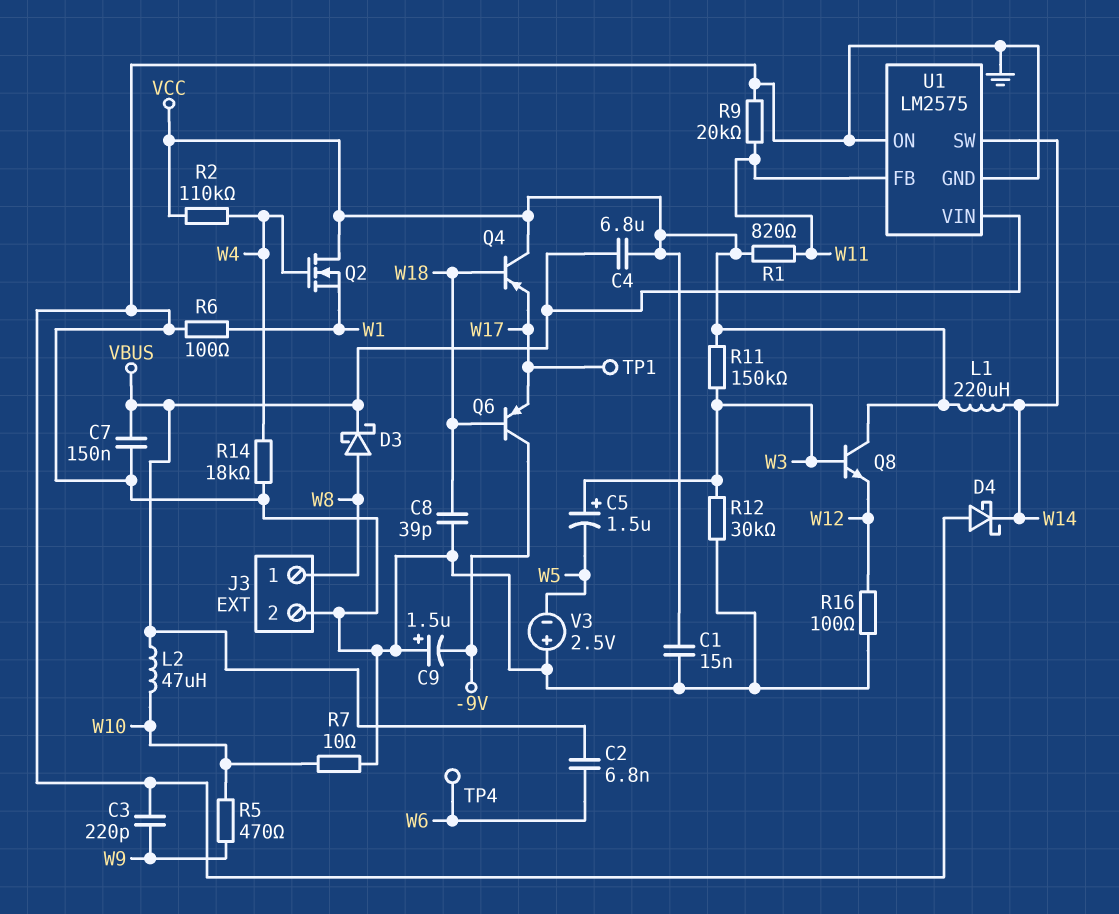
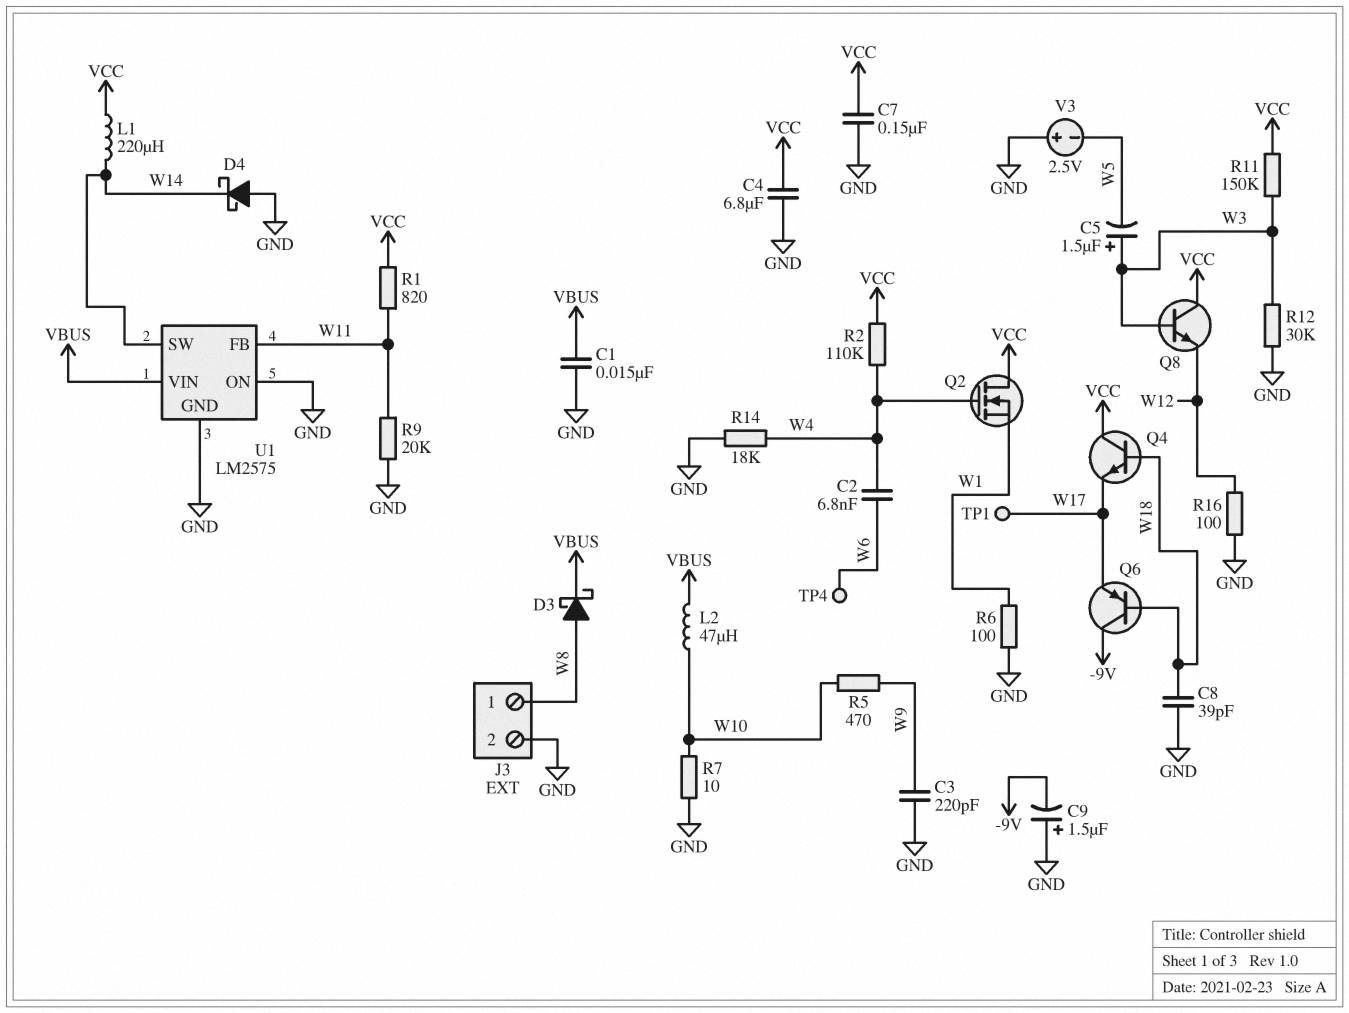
C1: 15nF (GND, VCC) -> 15nF (GND, VBUS)
C2: 6.8nF (VBUS, W6) -> 6.8nF (W4, W6)
C4: 6.8uF (VBUS, VCC) -> 6.8uF (GND, VCC)
C7: 150nF (GND, VBUS) -> 150nF (GND, VCC)
Q4: PNP (B W18, C VCC, E W17) -> NPN (B W18, C VCC, E W17)

